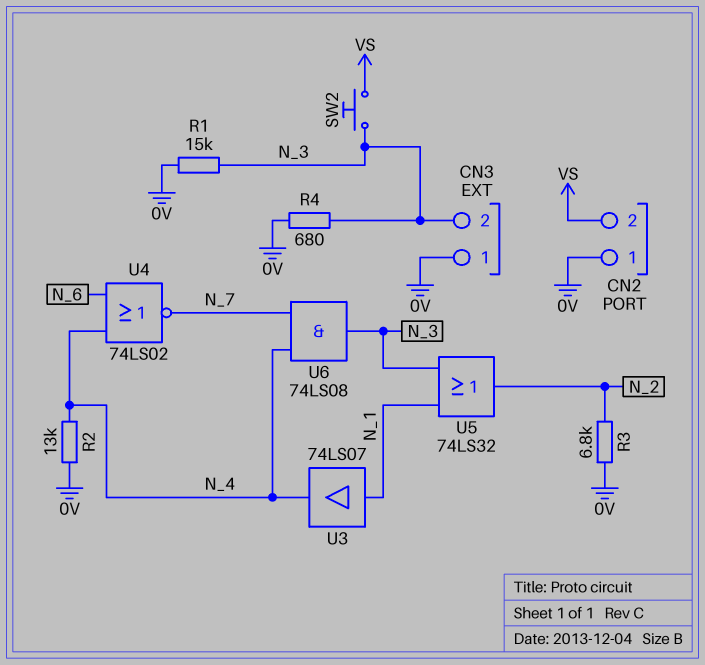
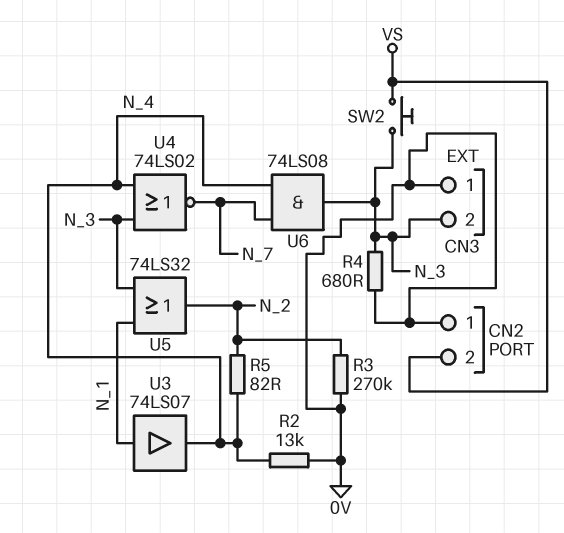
R1: 15k (0V, N_3) -> none
R3: 6.8k (0V, N_2) -> 270k (0V, N_2)
R5: none -> 82 (N_2, N_4)
U4: NOR 74LS02 (in N_4, in N_6, out N_7) -> NOR 74LS02 (in N_3, in N_4, out N_7)

